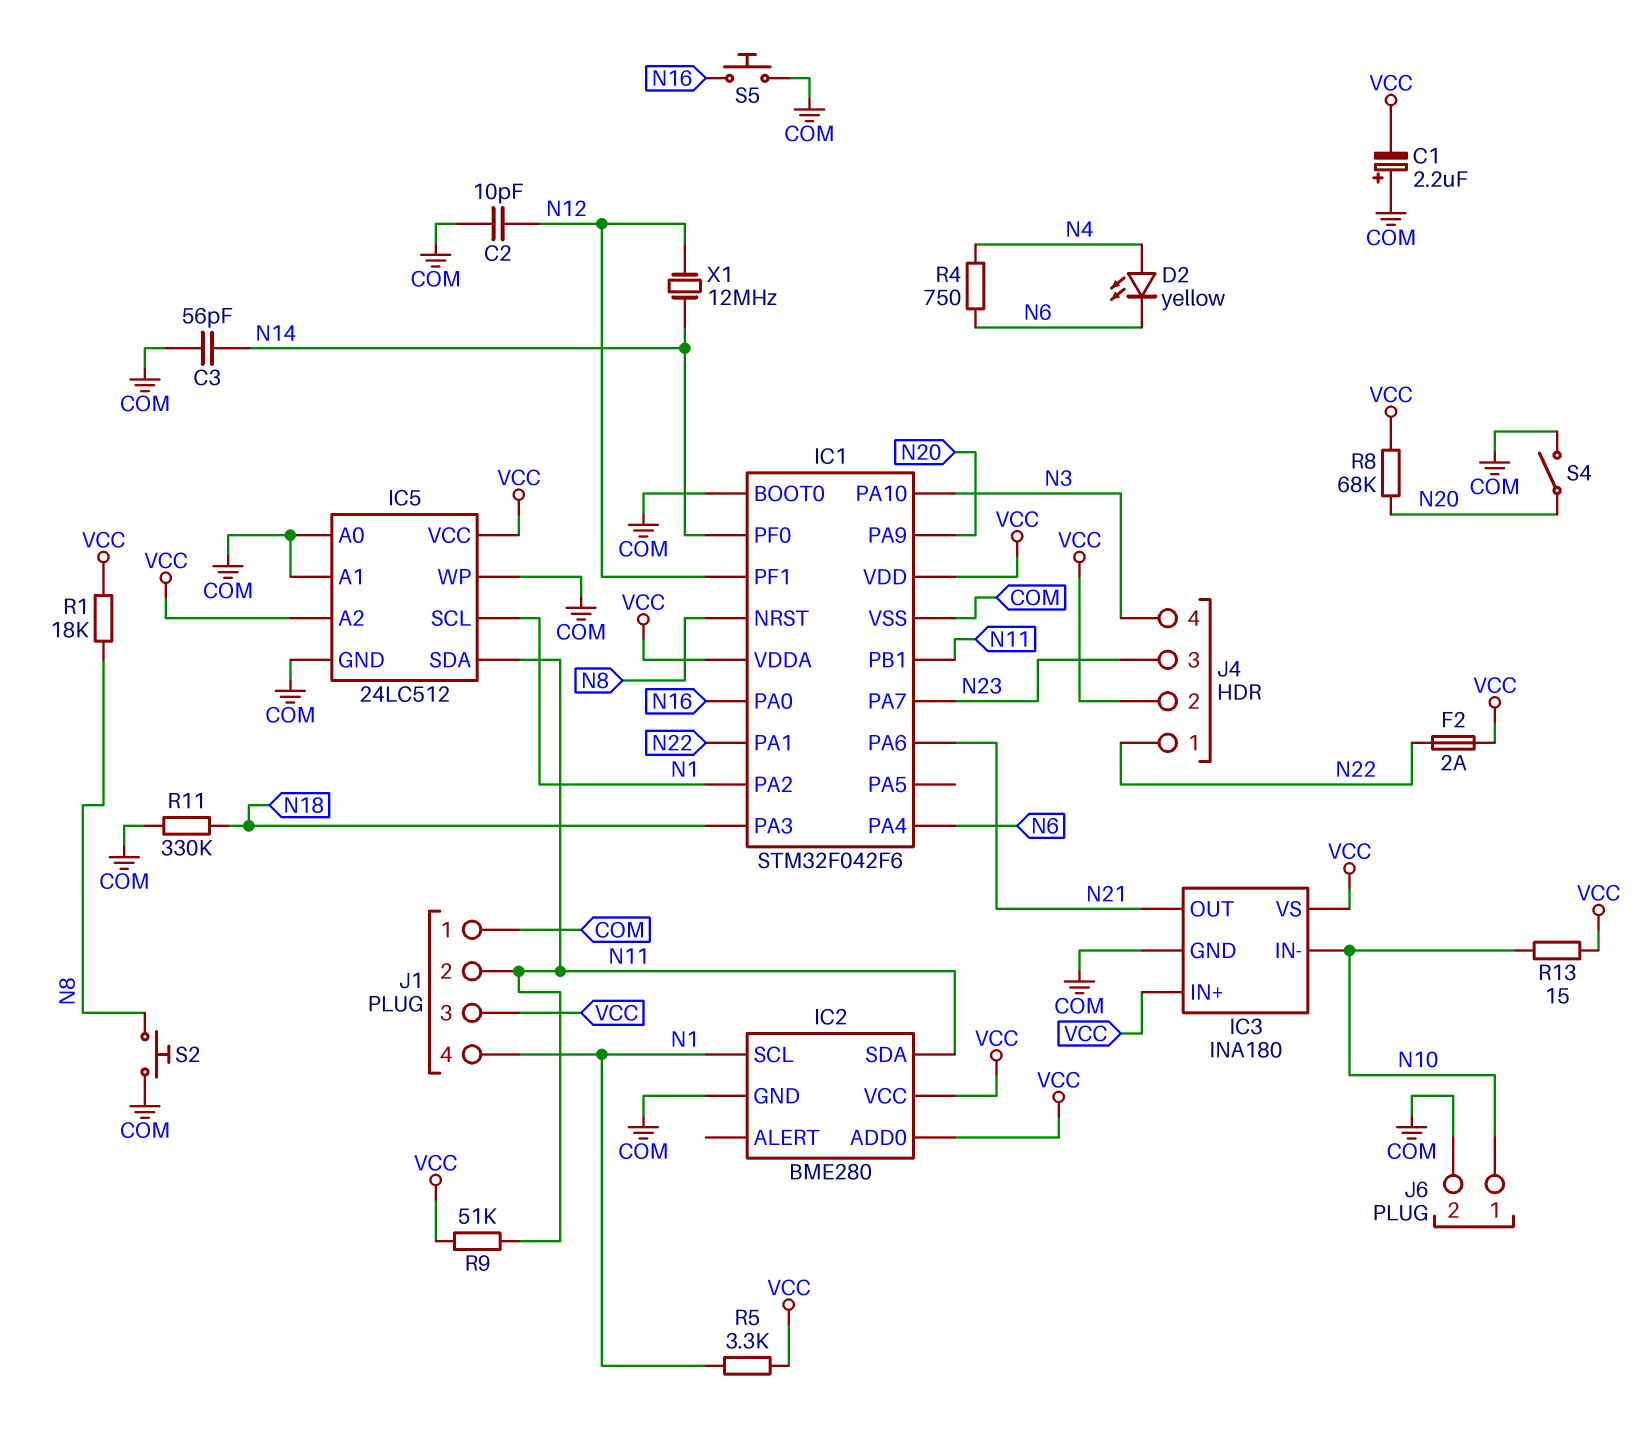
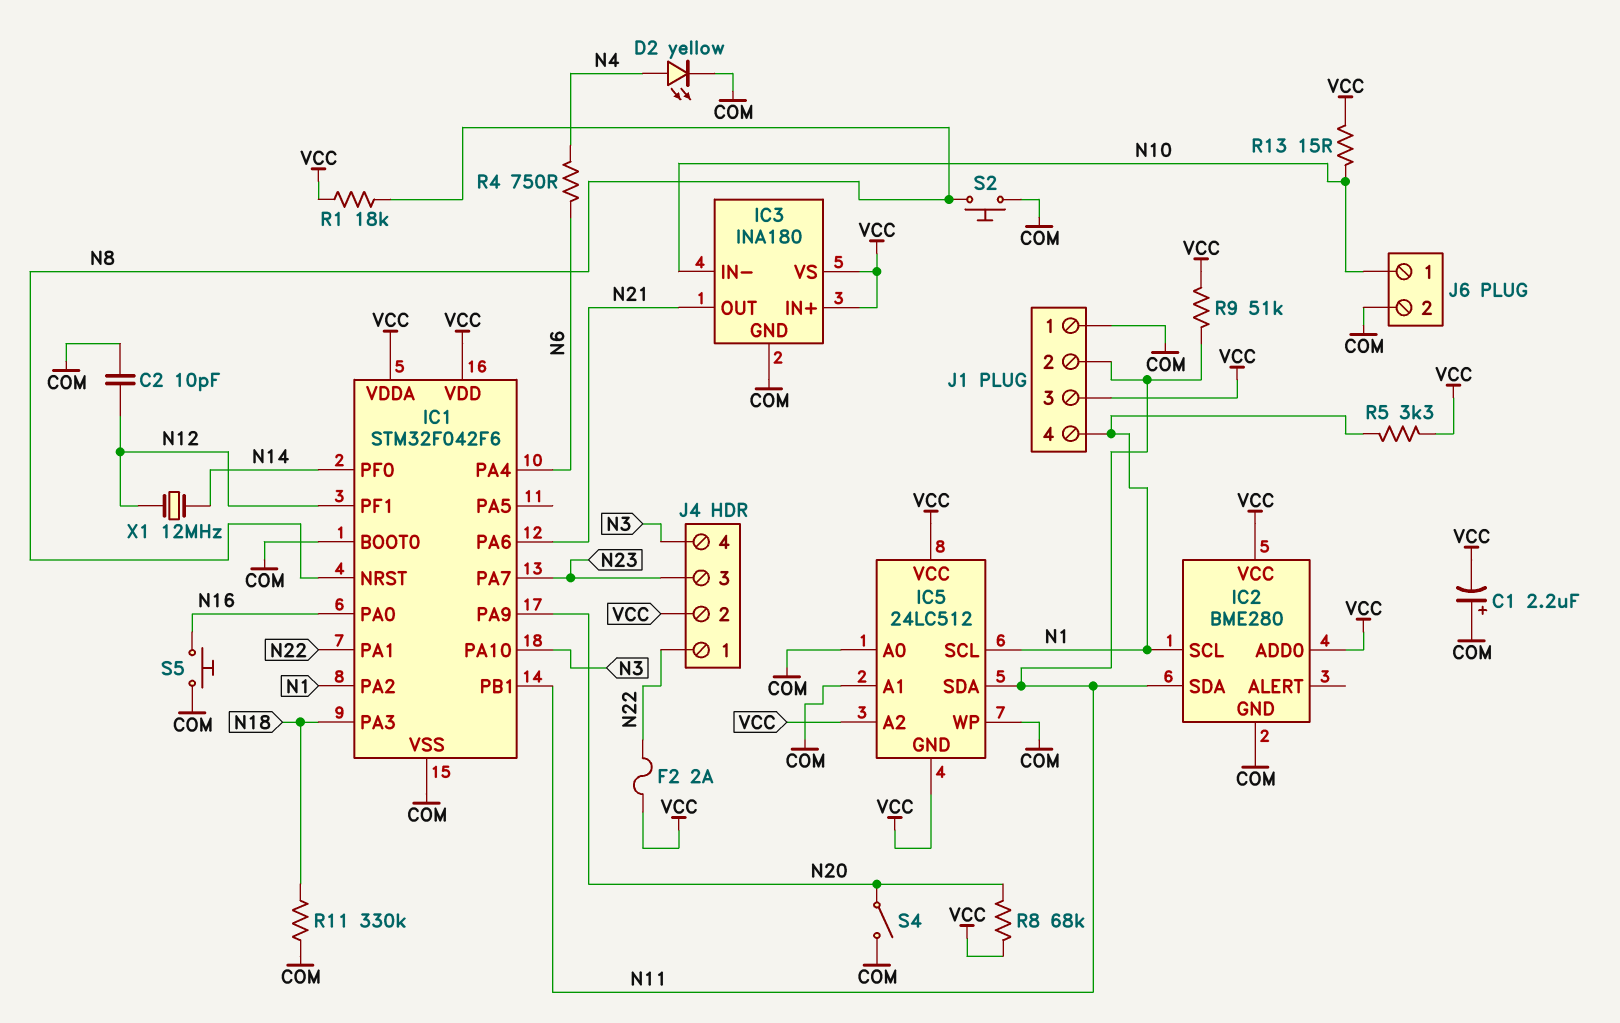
C3: 56pF (COM, N14) -> none
D2: LED yellow (A N4, K N6) -> LED yellow (A N4, K COM)
IC5 pin GND: COM -> VCC

